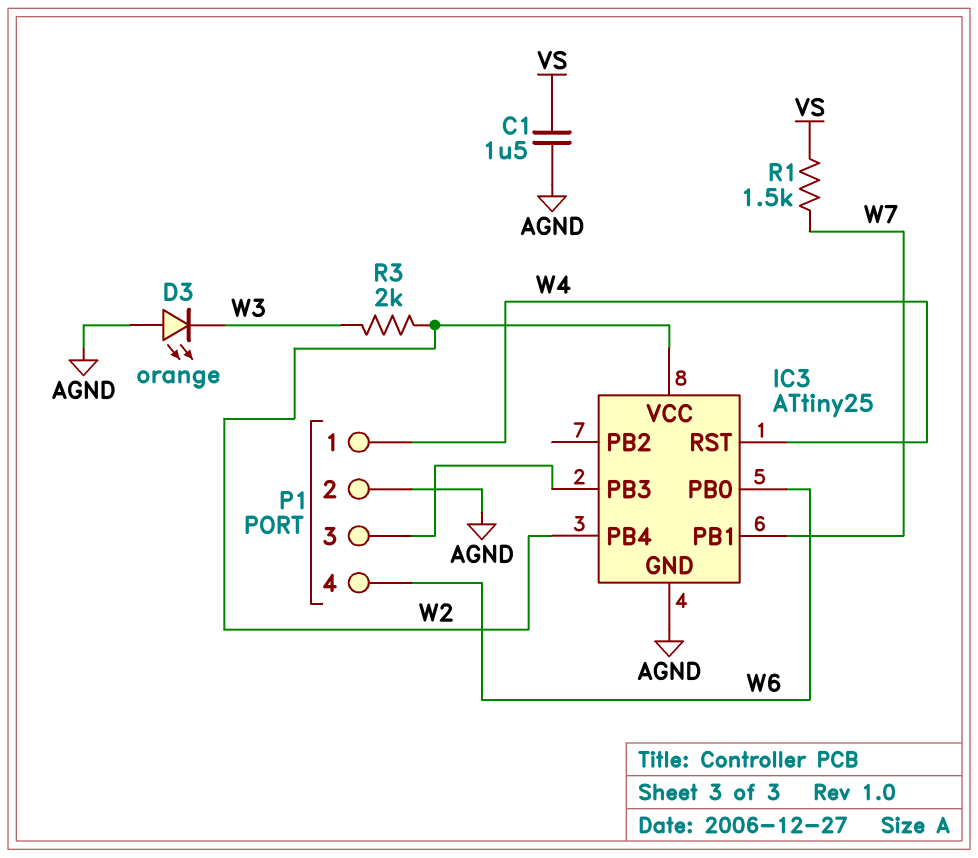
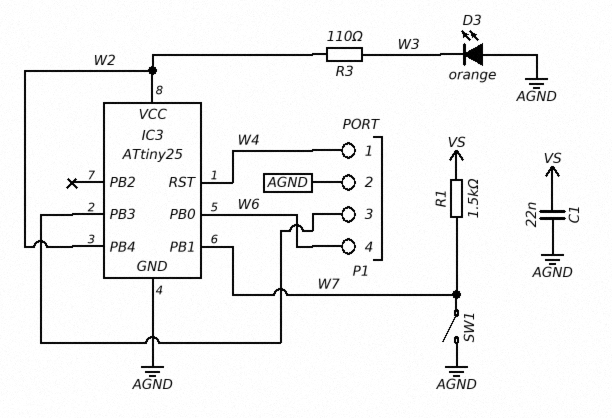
C1: 1.5uF (AGND, VS) -> 22nF (AGND, VS)
R3: 2k (W2, W3) -> 110 (W2, W3)
SW1: none -> switch (AGND, W7)

